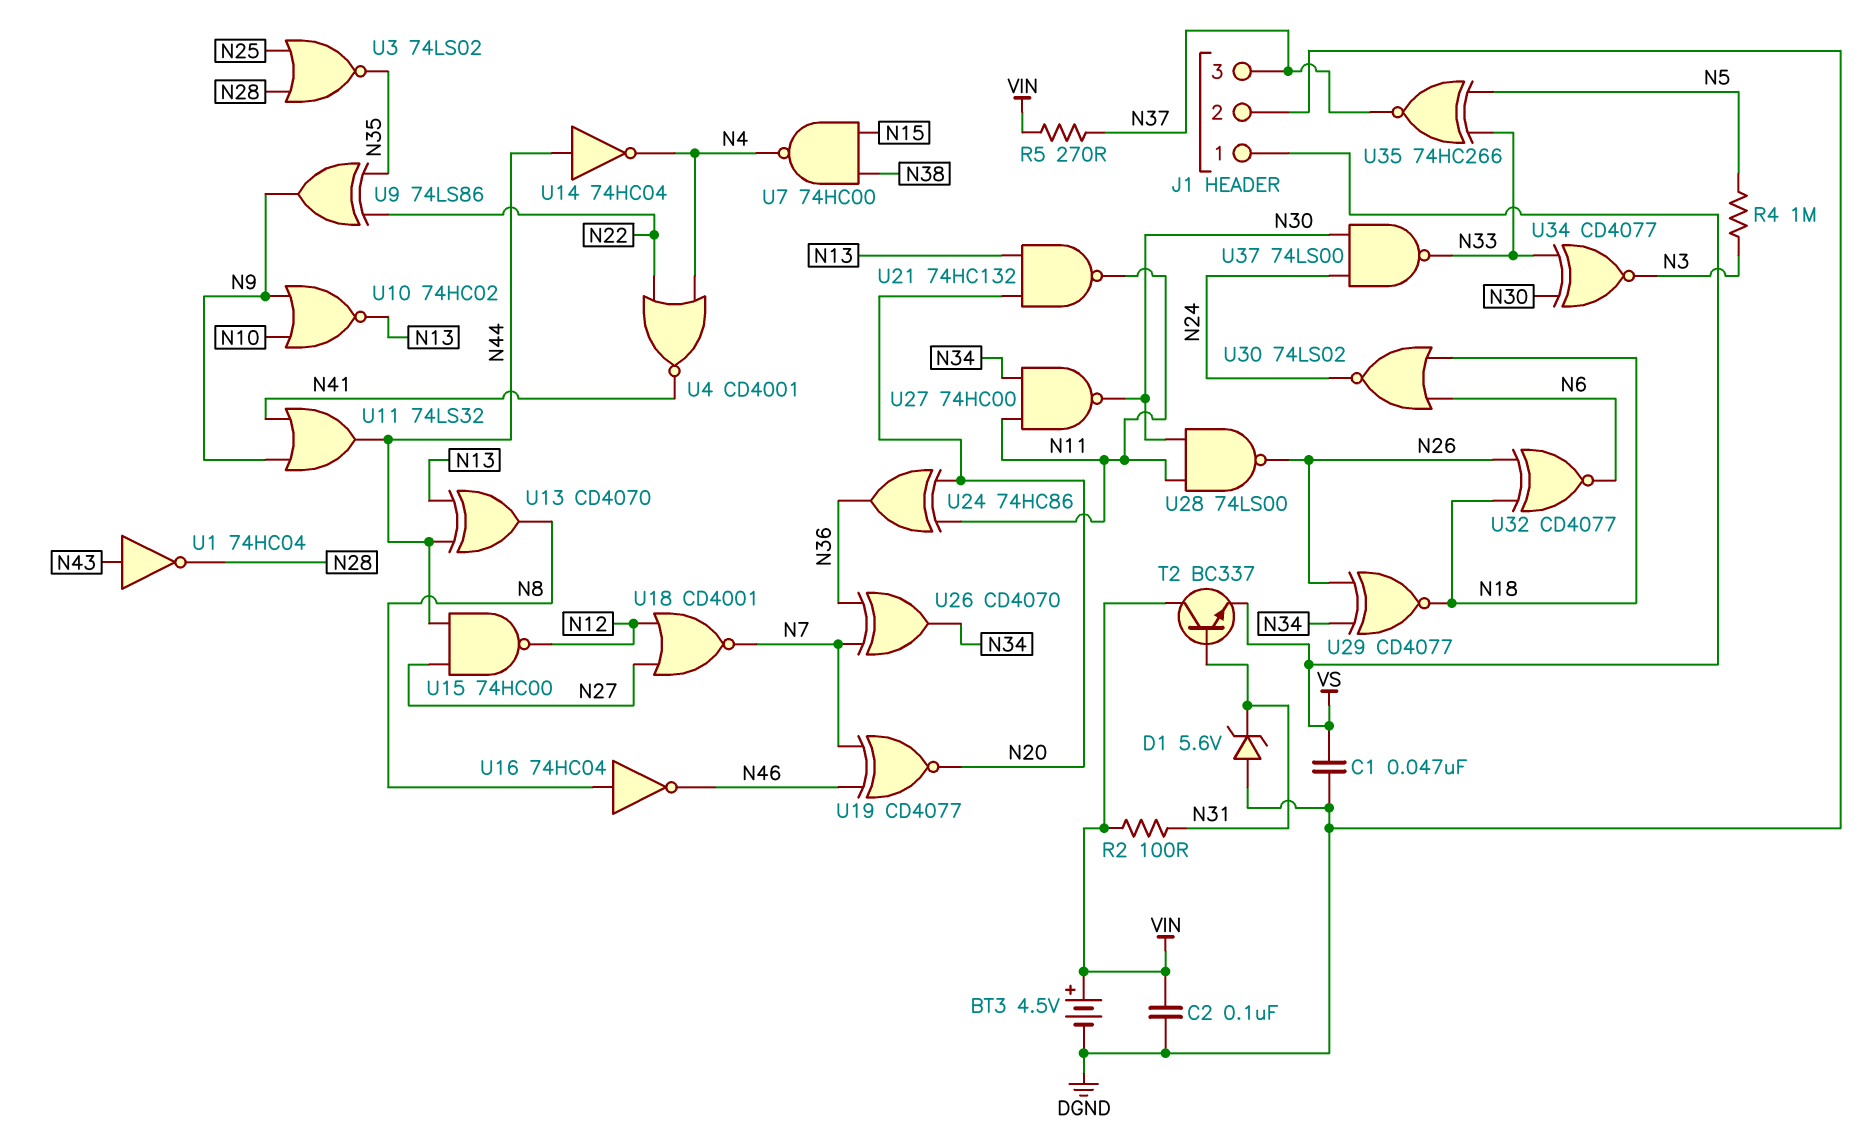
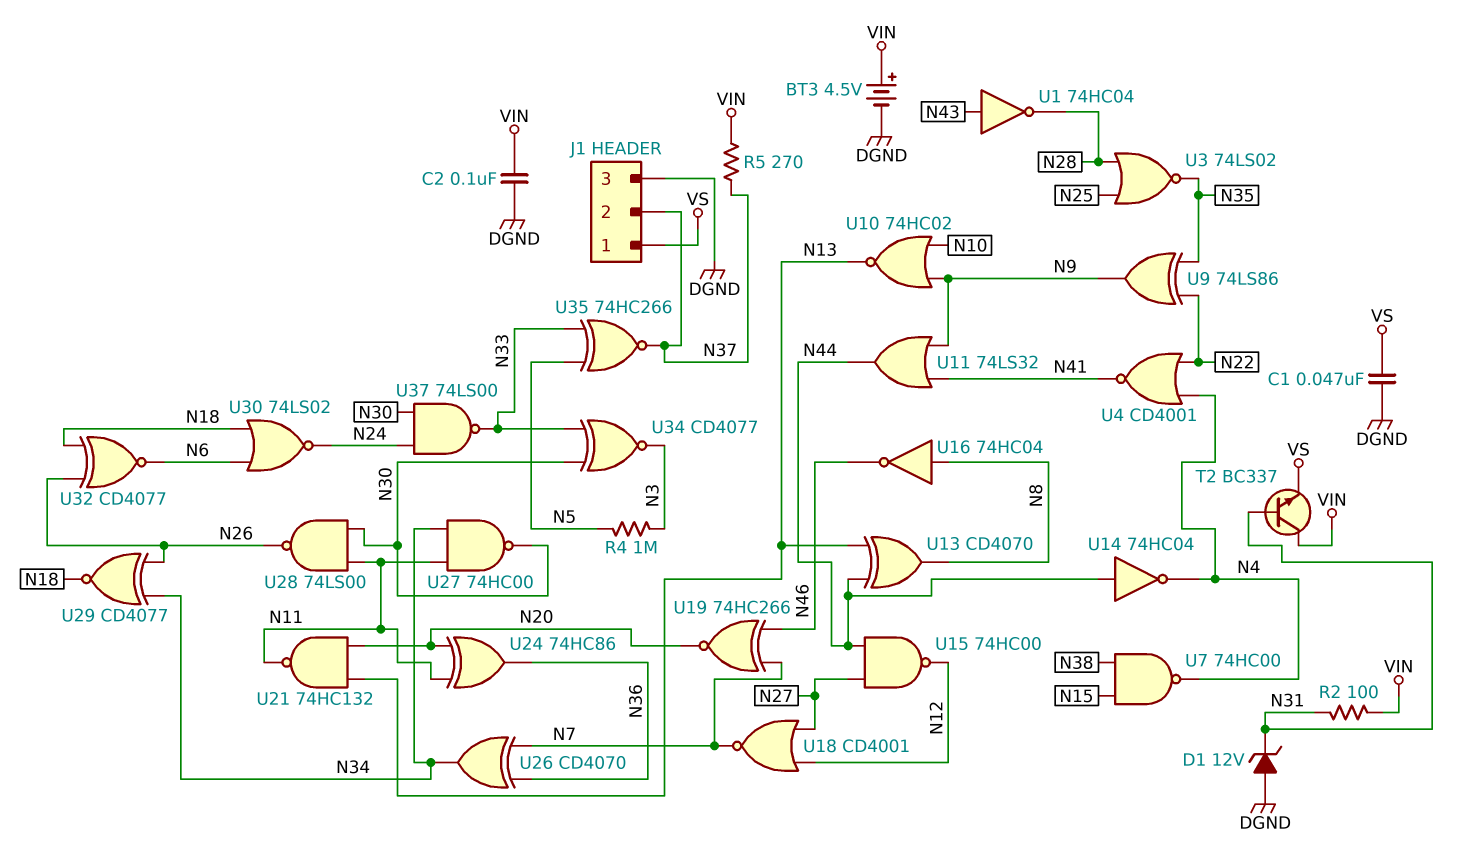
D1: zener 5.6V (A DGND, K N31) -> zener 12V (A DGND, K N31)
J1 pin 2: DGND -> N37
J1 pin 3: N37 -> DGND
U19: XNOR CD4077 (in N7, in N46, out N20) -> XNOR 74HC266 (in N7, in N46, out N20)

